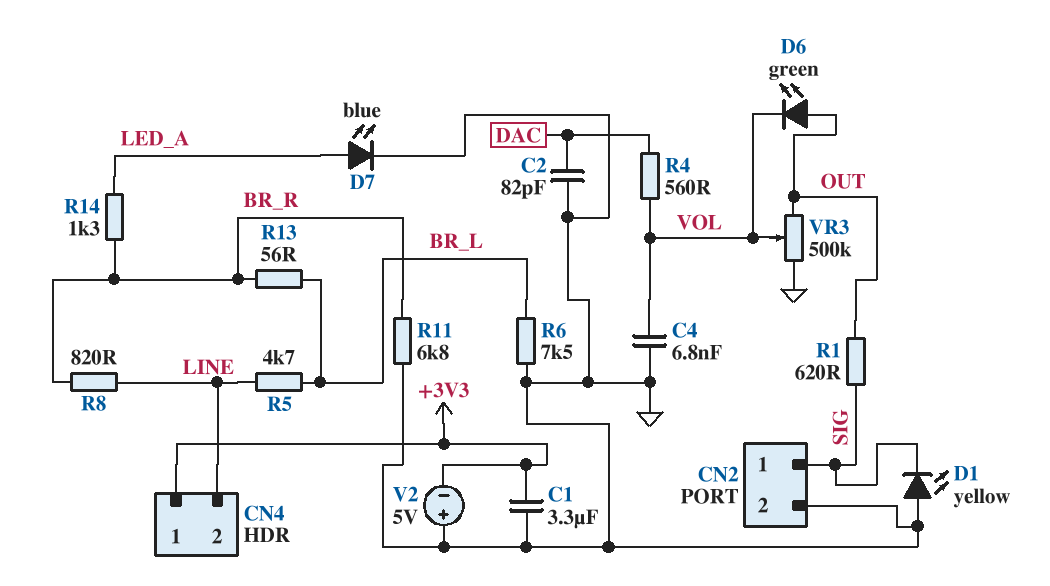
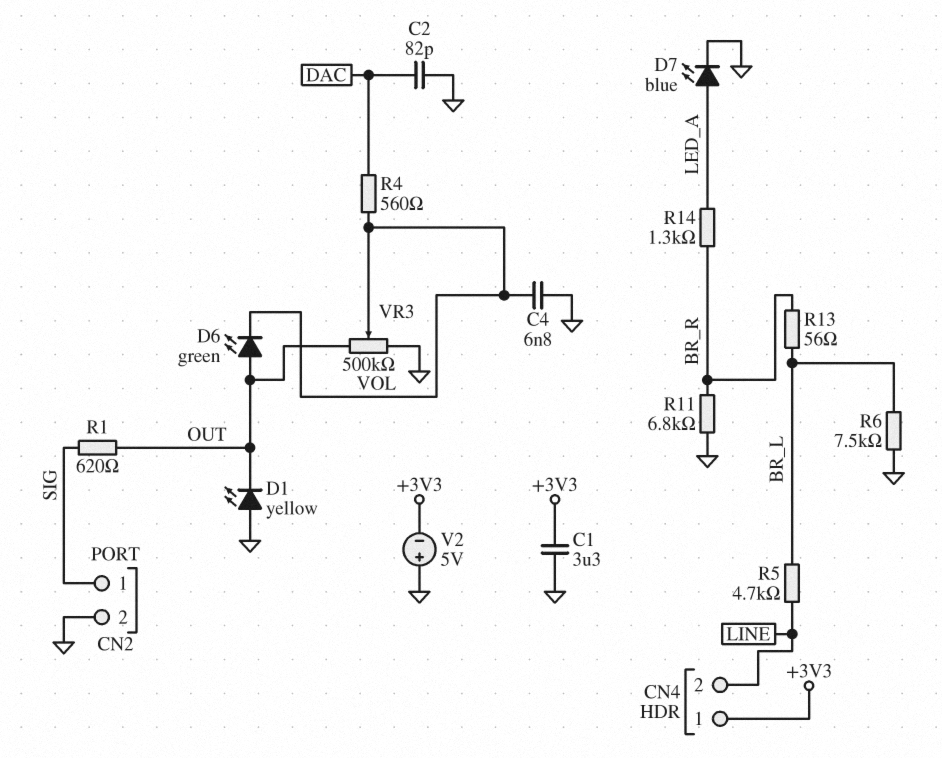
D1: LED yellow (A GND, K SIG) -> LED yellow (A GND, K OUT)
R8: 820 (BR_R, LINE) -> none

